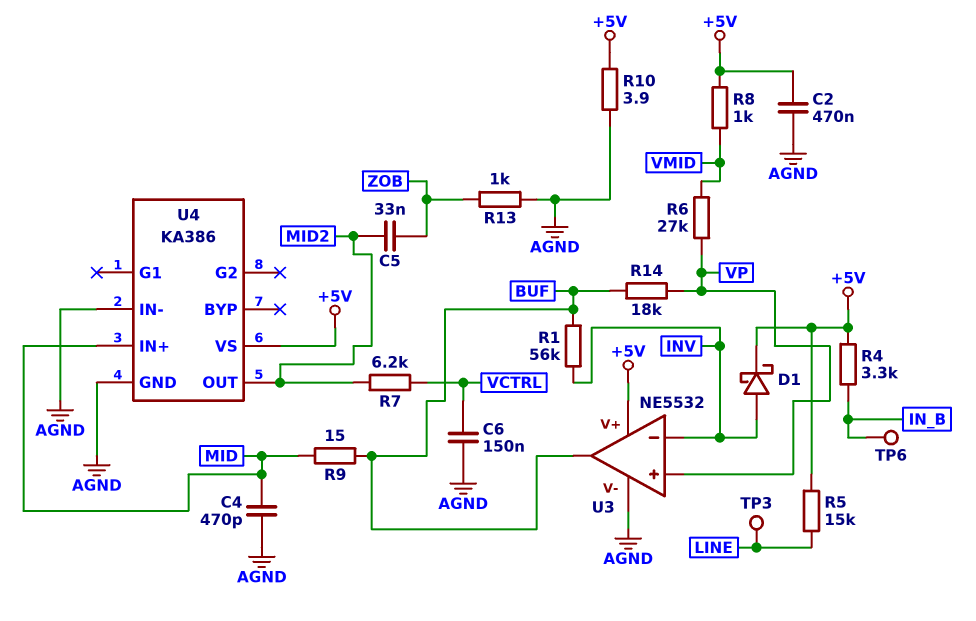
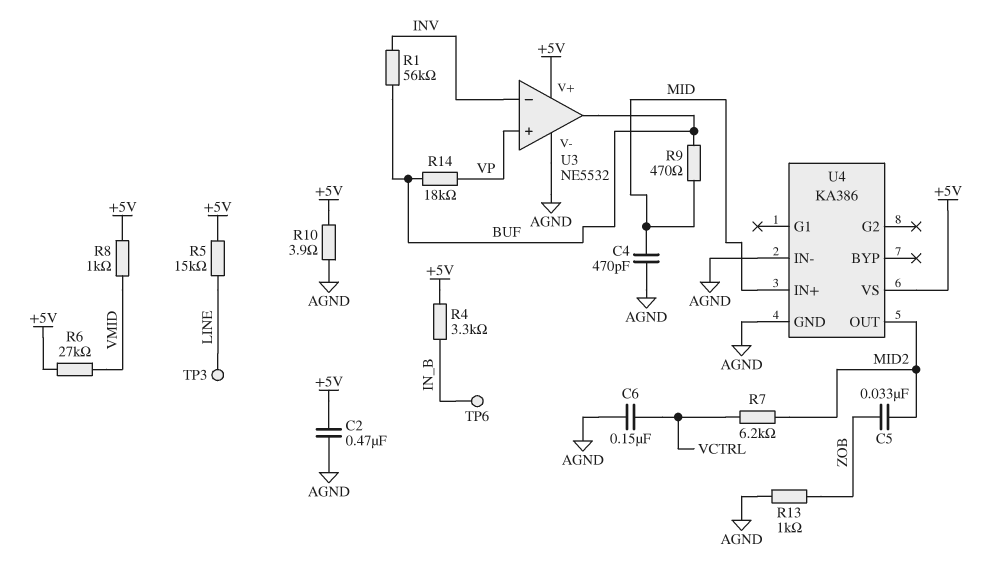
D1: schottky (A INV, K +5V) -> none
R6: 27k (VMID, VP) -> 27k (+5V, VMID)
R9: 15 (BUF, MID) -> 470 (BUF, MID)

